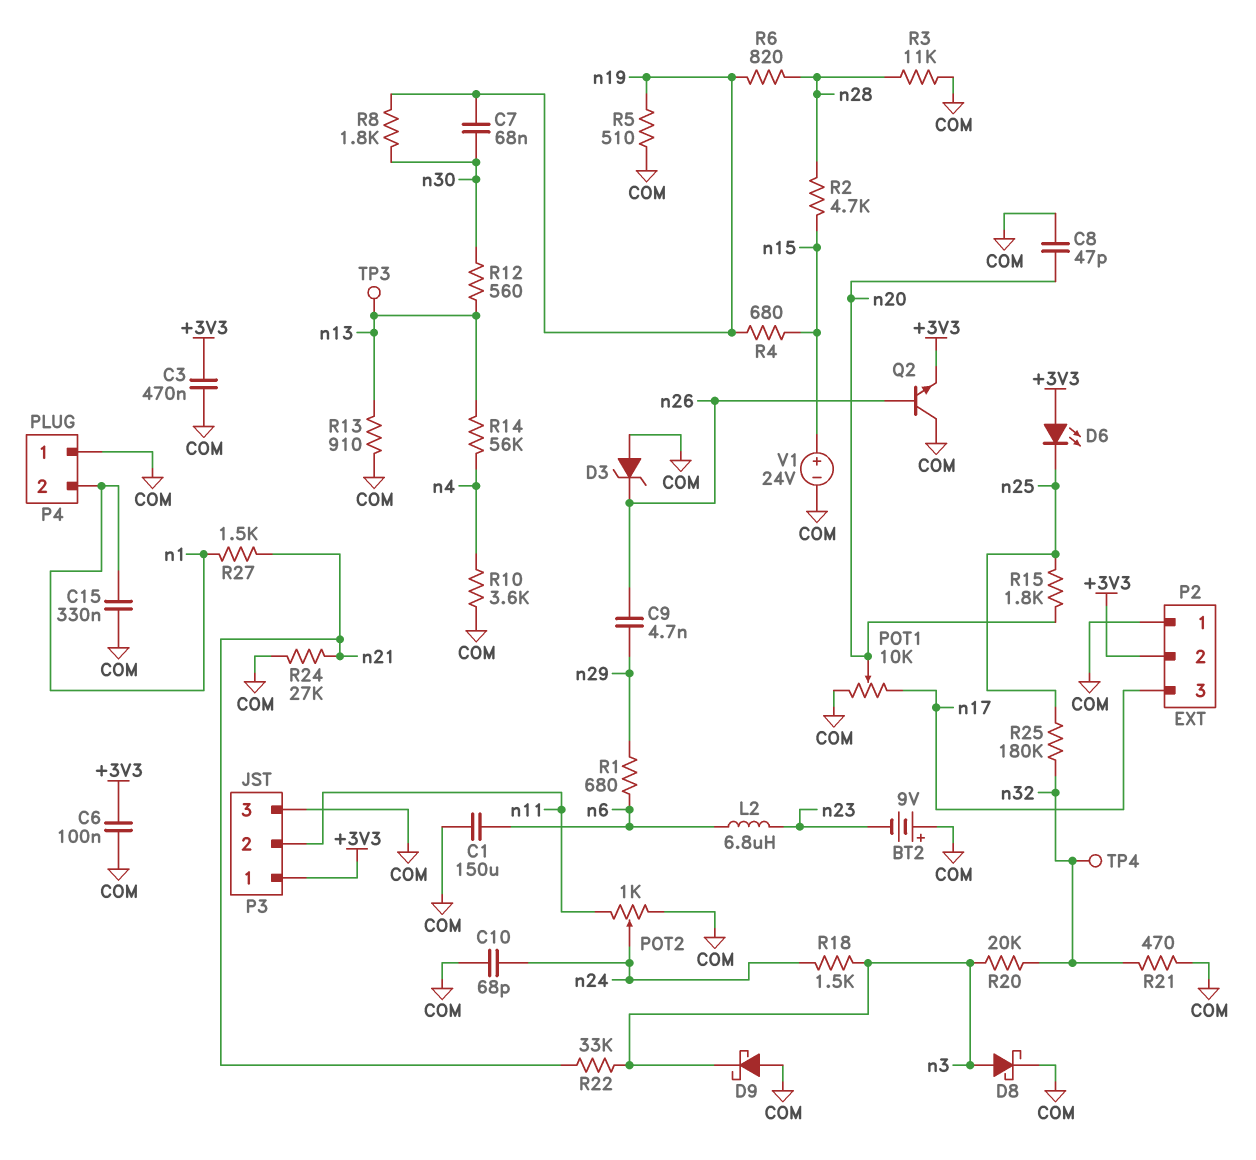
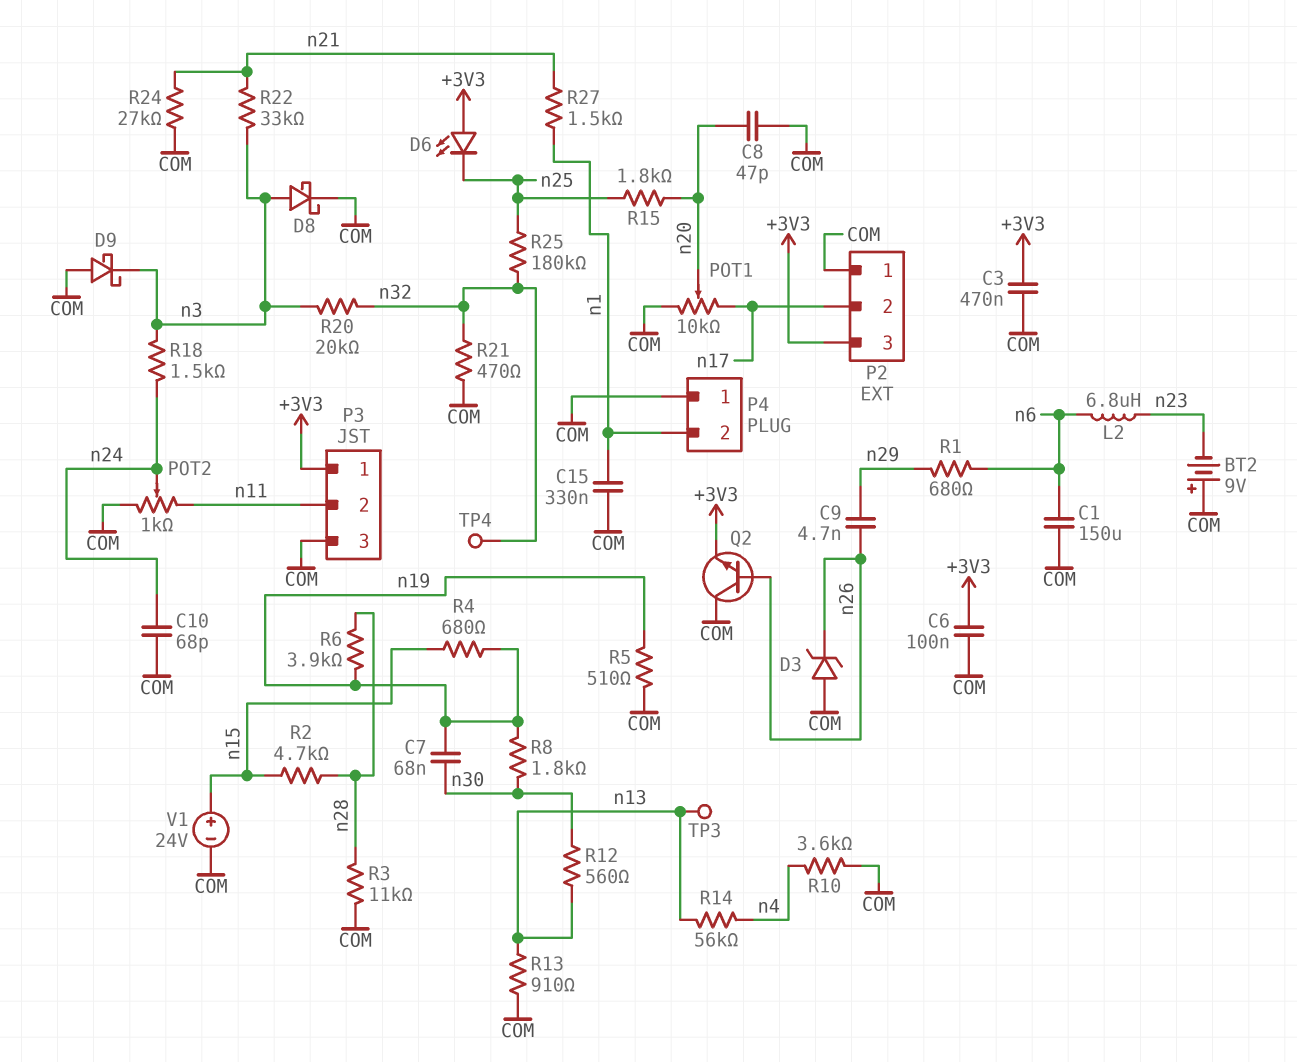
P2 pin 2: +3V3 -> n17
P2 pin 3: n17 -> +3V3
R6: 820 (n19, n28) -> 3.9k (n19, n28)

